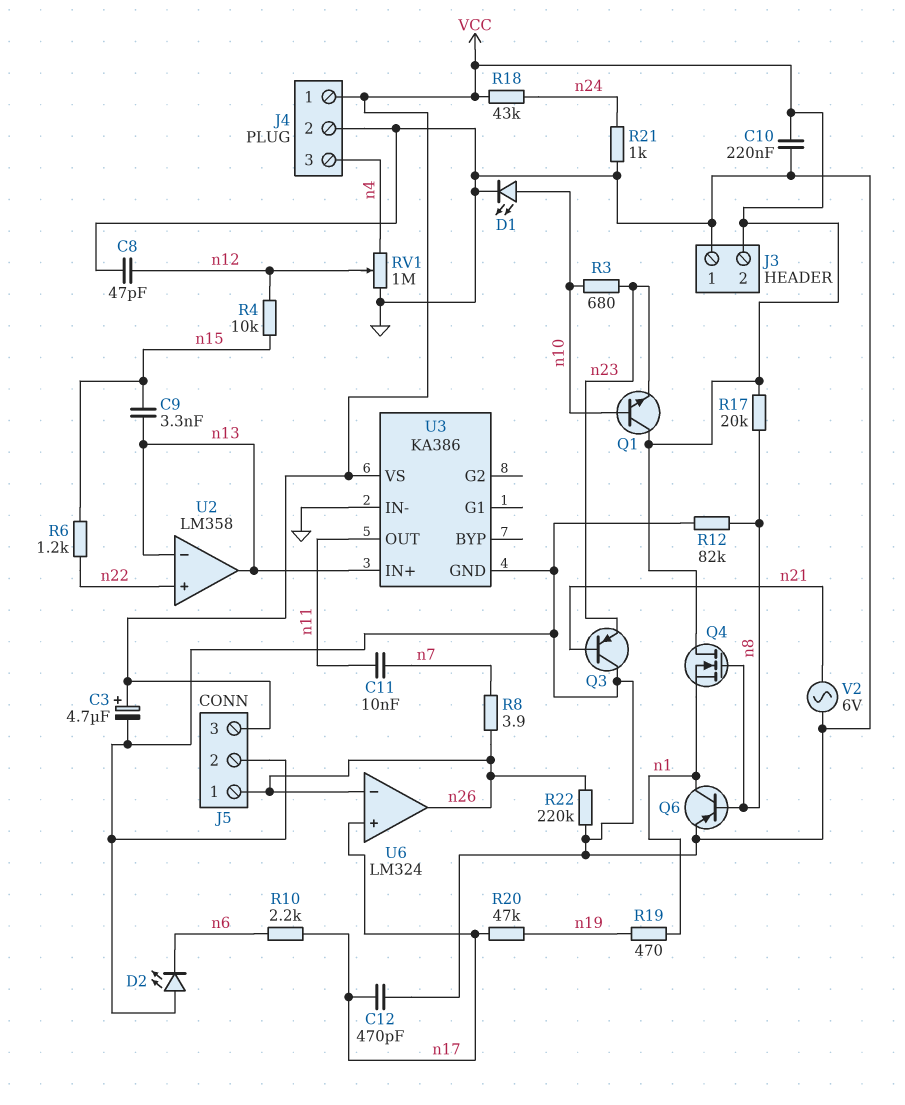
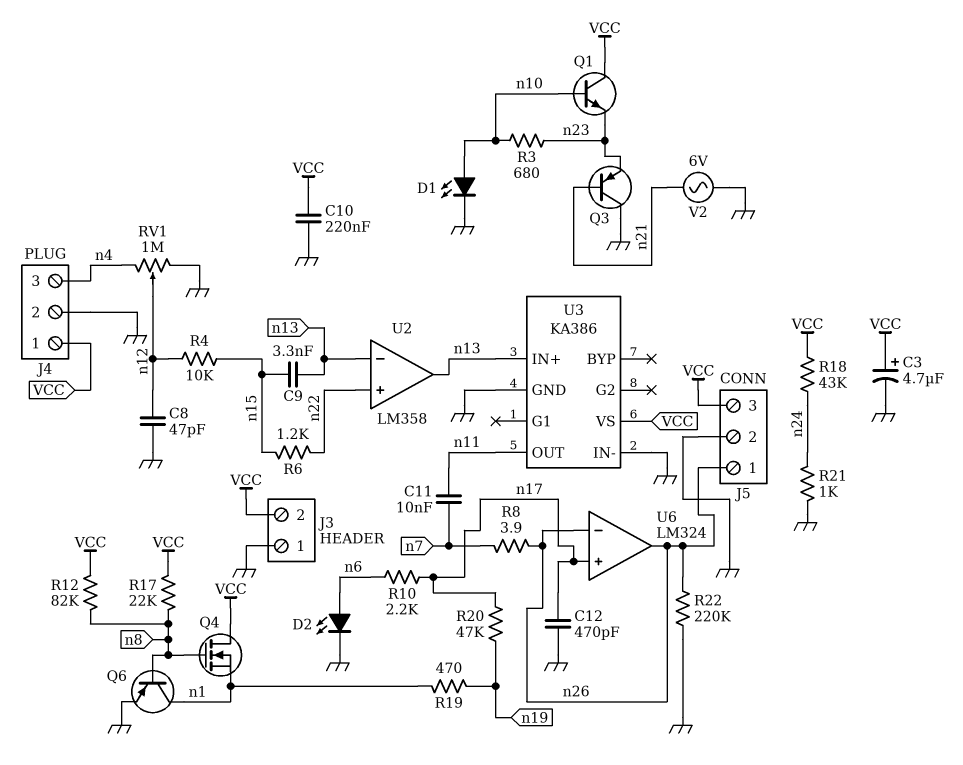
D2: LED (A GND, K n6) -> LED (A n6, K GND)
R12: 82k (GND, n8) -> 82k (VCC, n8)
R17: 20k (VCC, n8) -> 22k (VCC, n8)

